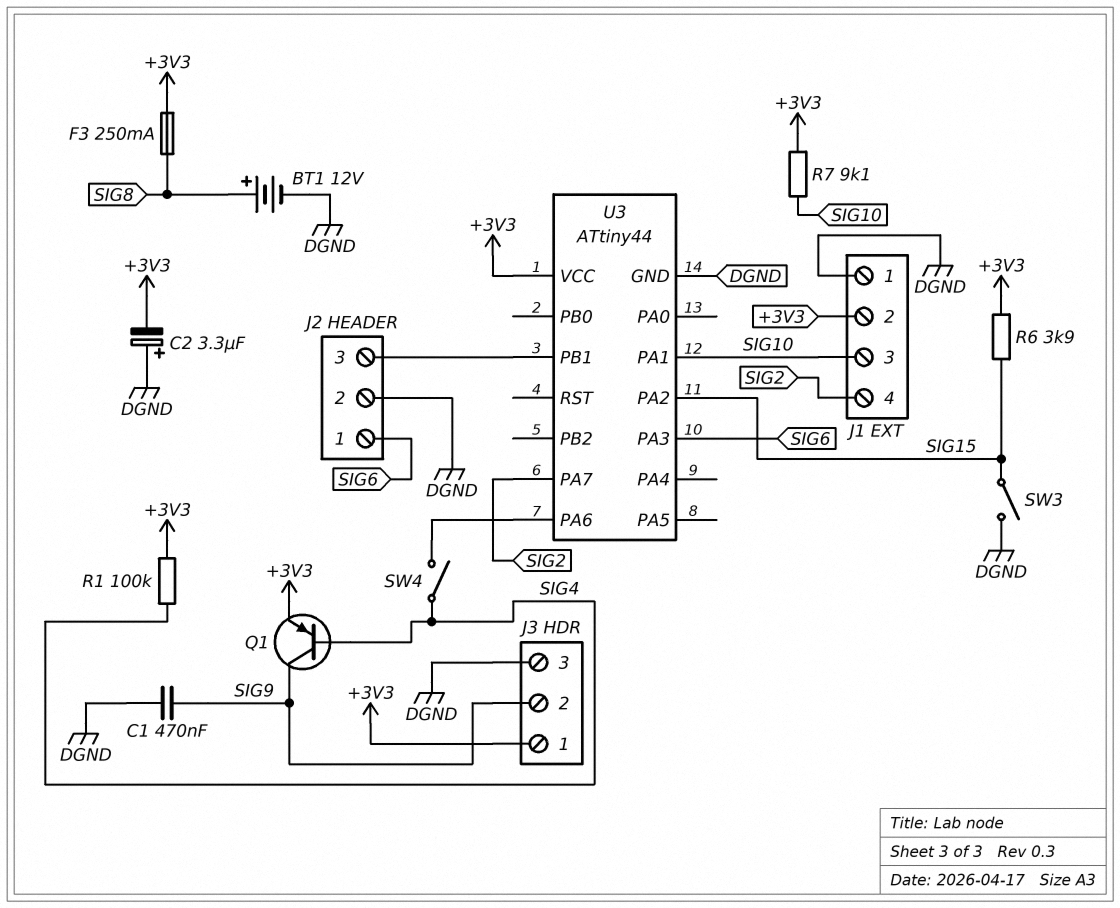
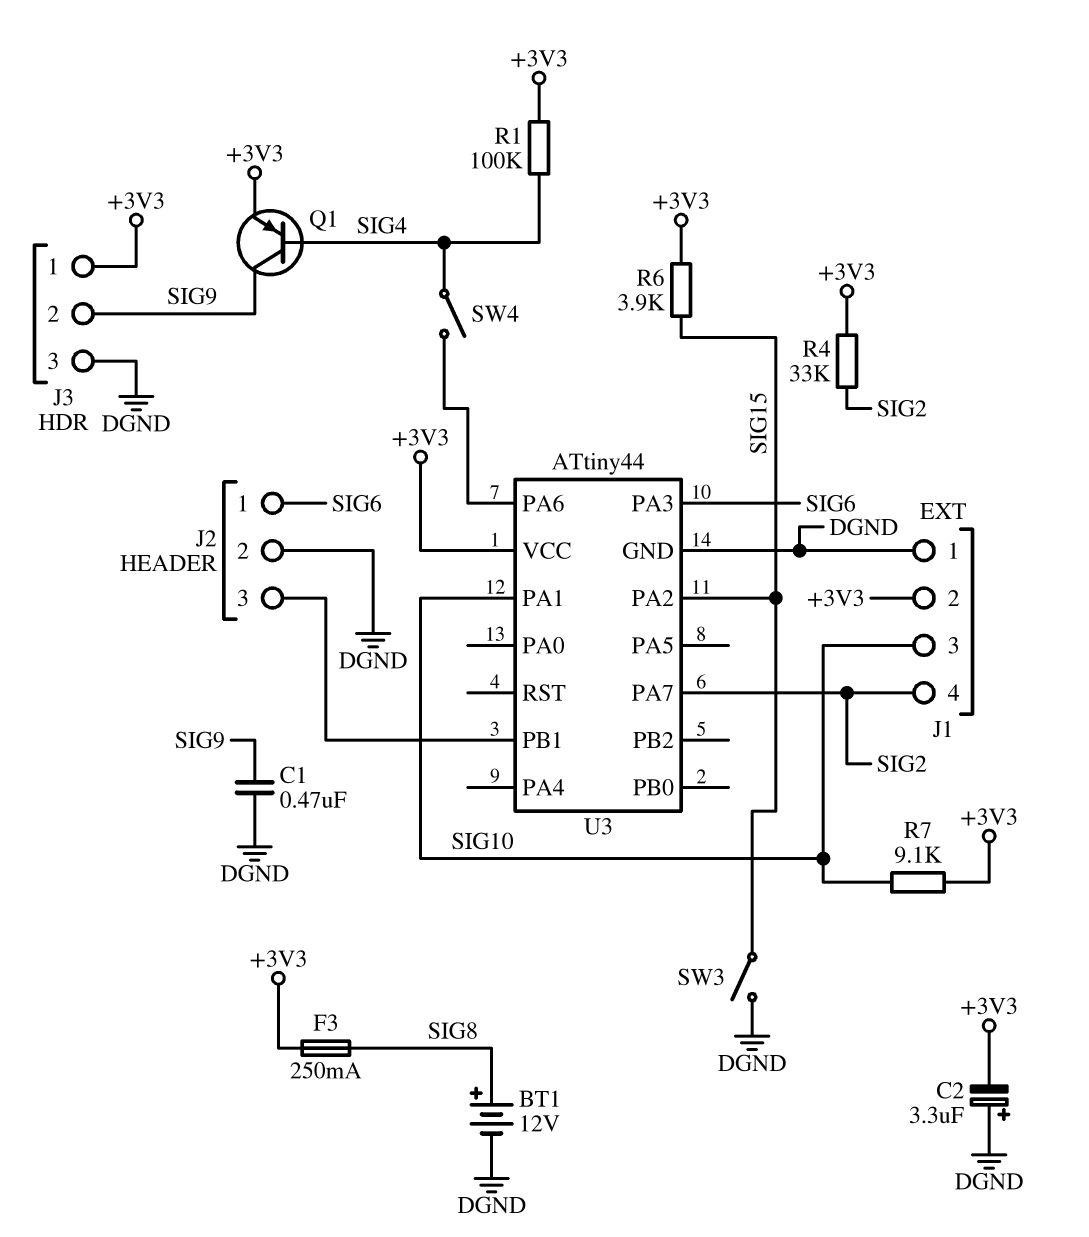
R4: none -> 33k (+3V3, SIG2)

